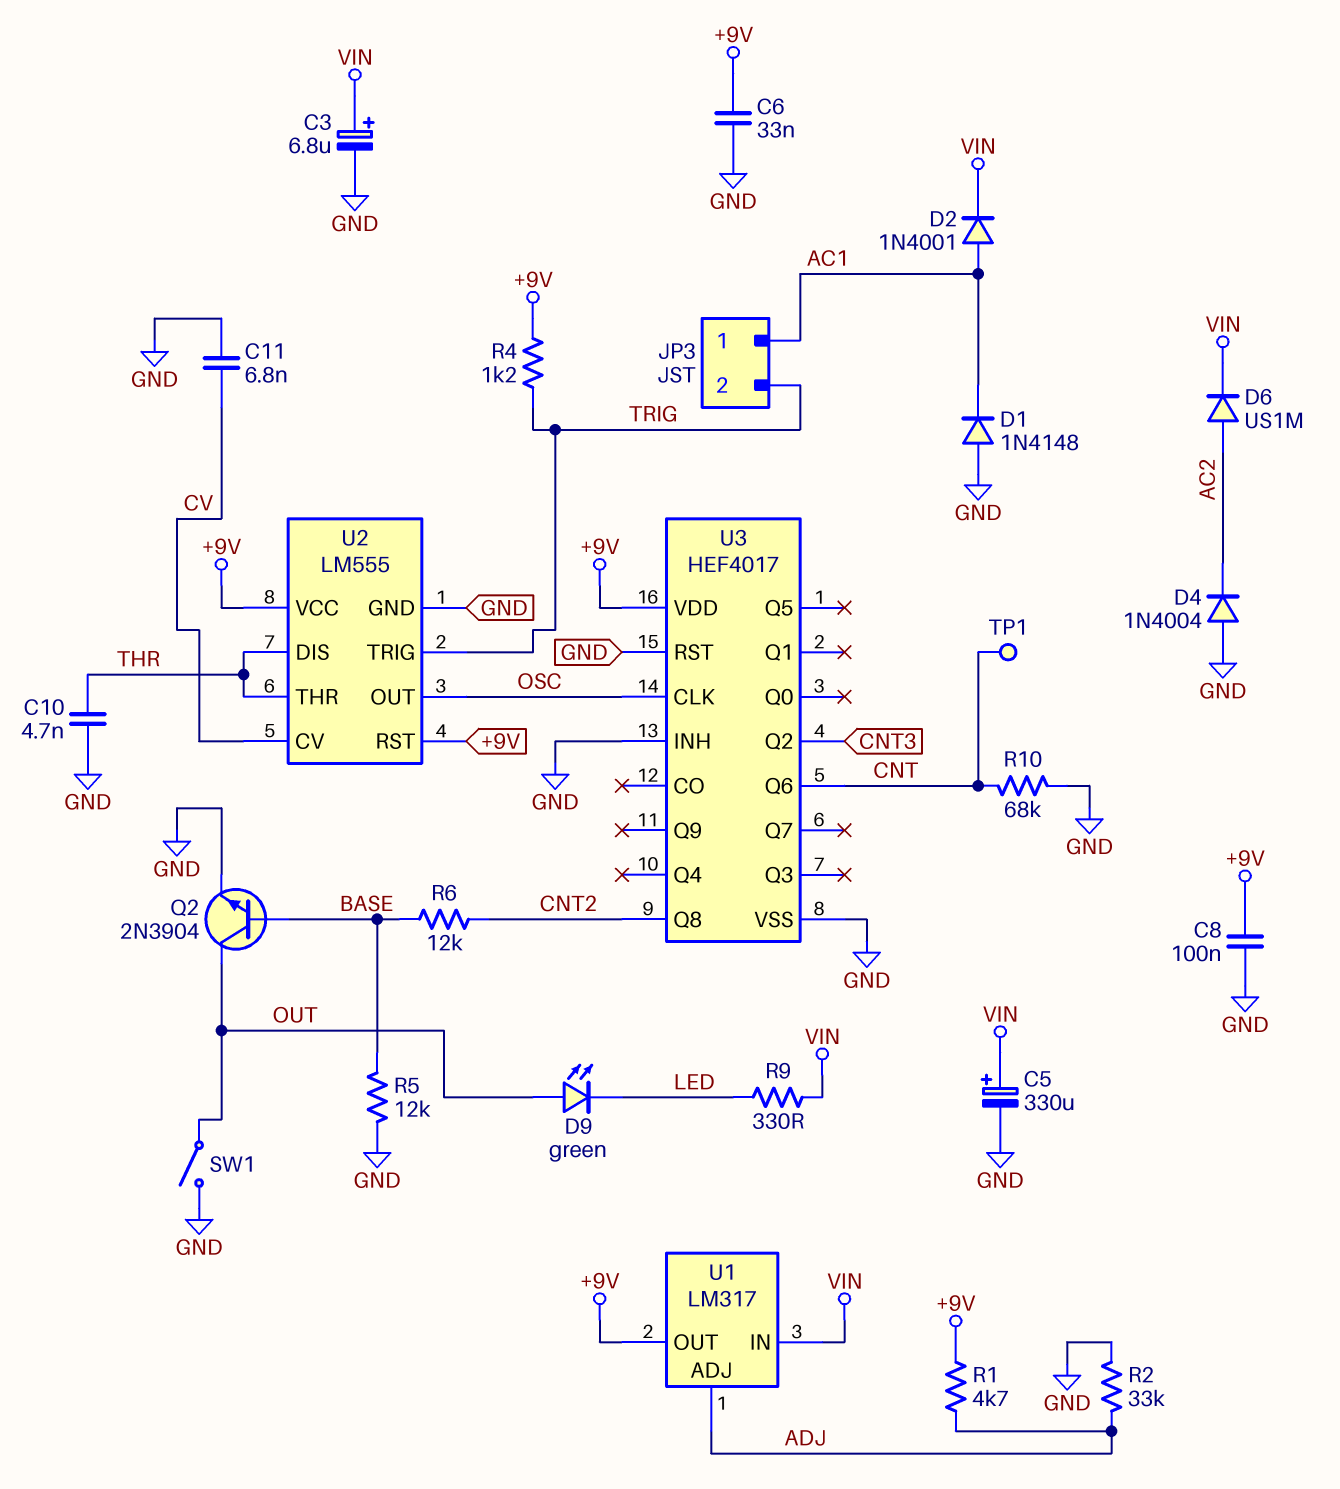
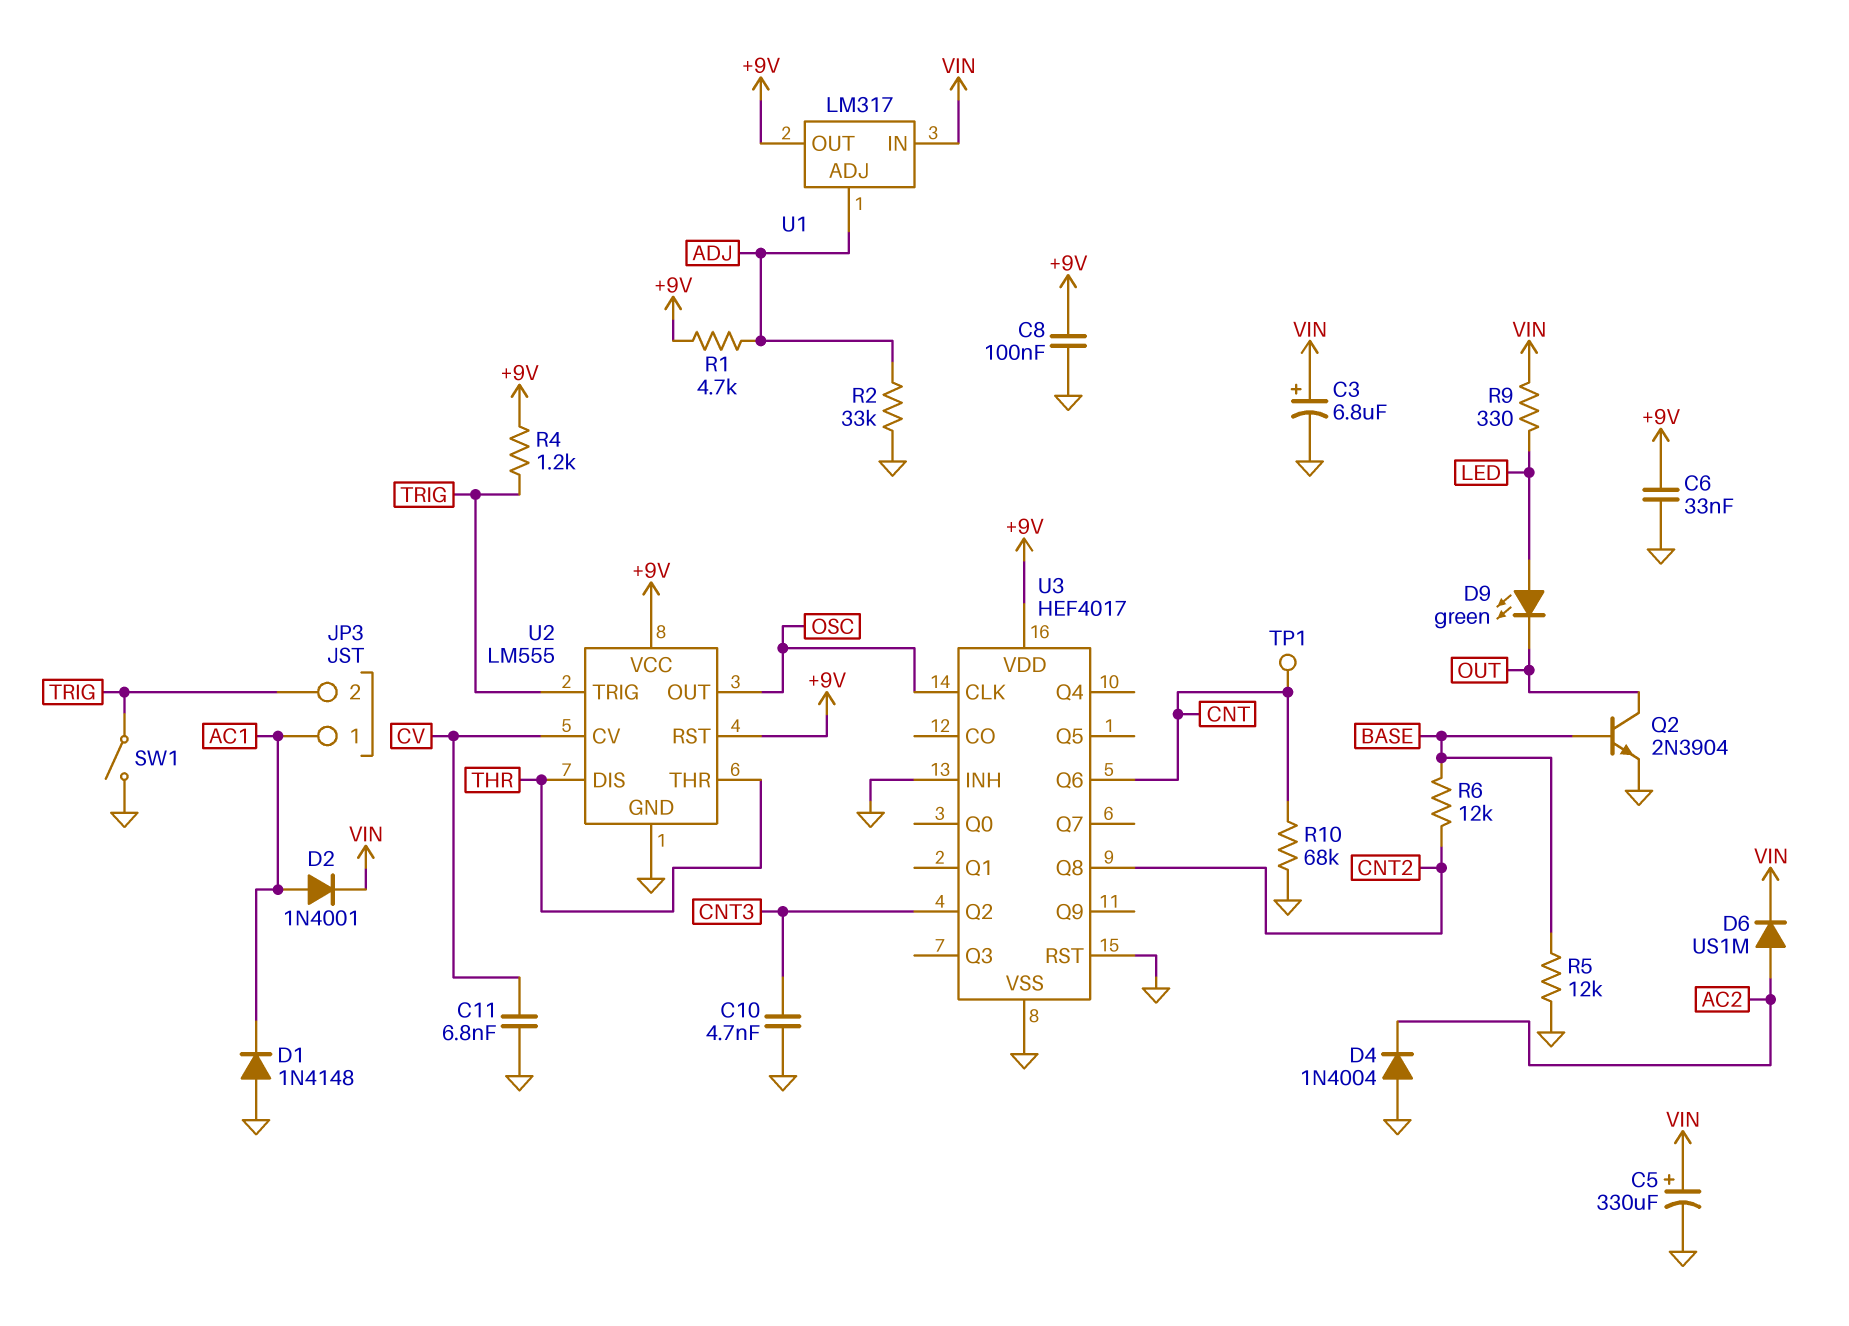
C10: 4.7nF (GND, THR) -> 4.7nF (CNT3, GND)
D9: LED green (A OUT, K LED) -> LED green (A LED, K OUT)
SW1: switch (GND, OUT) -> switch (GND, TRIG)

